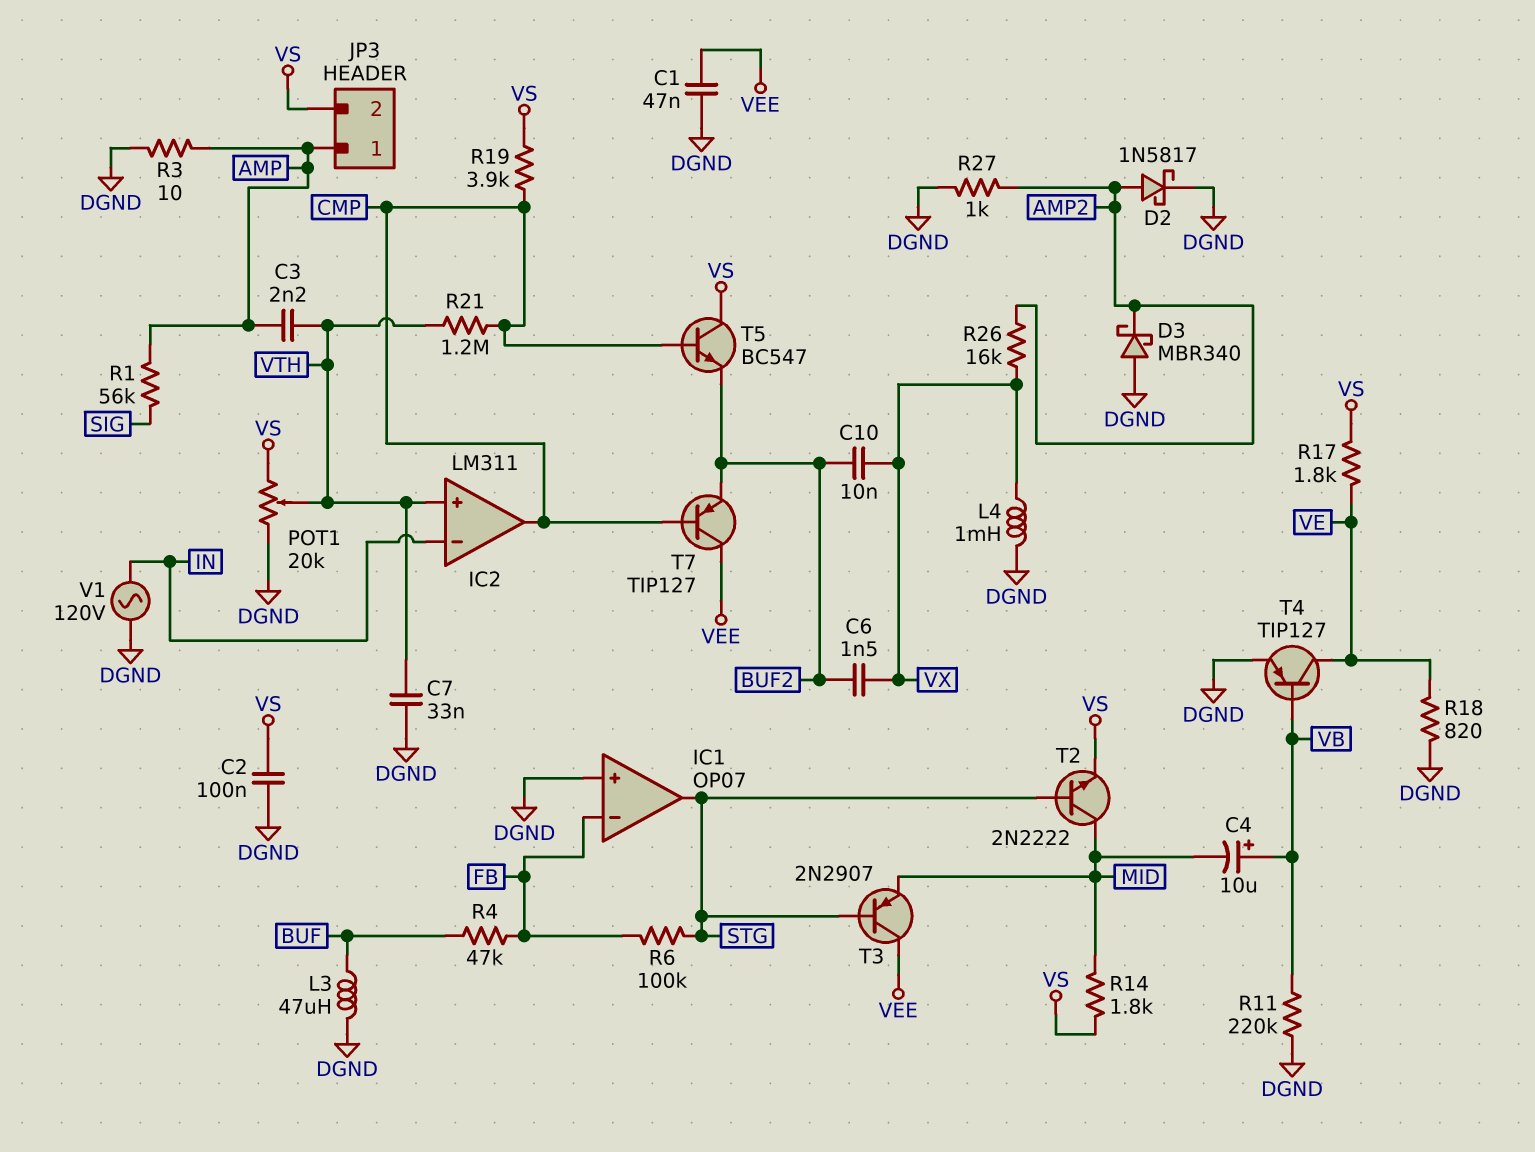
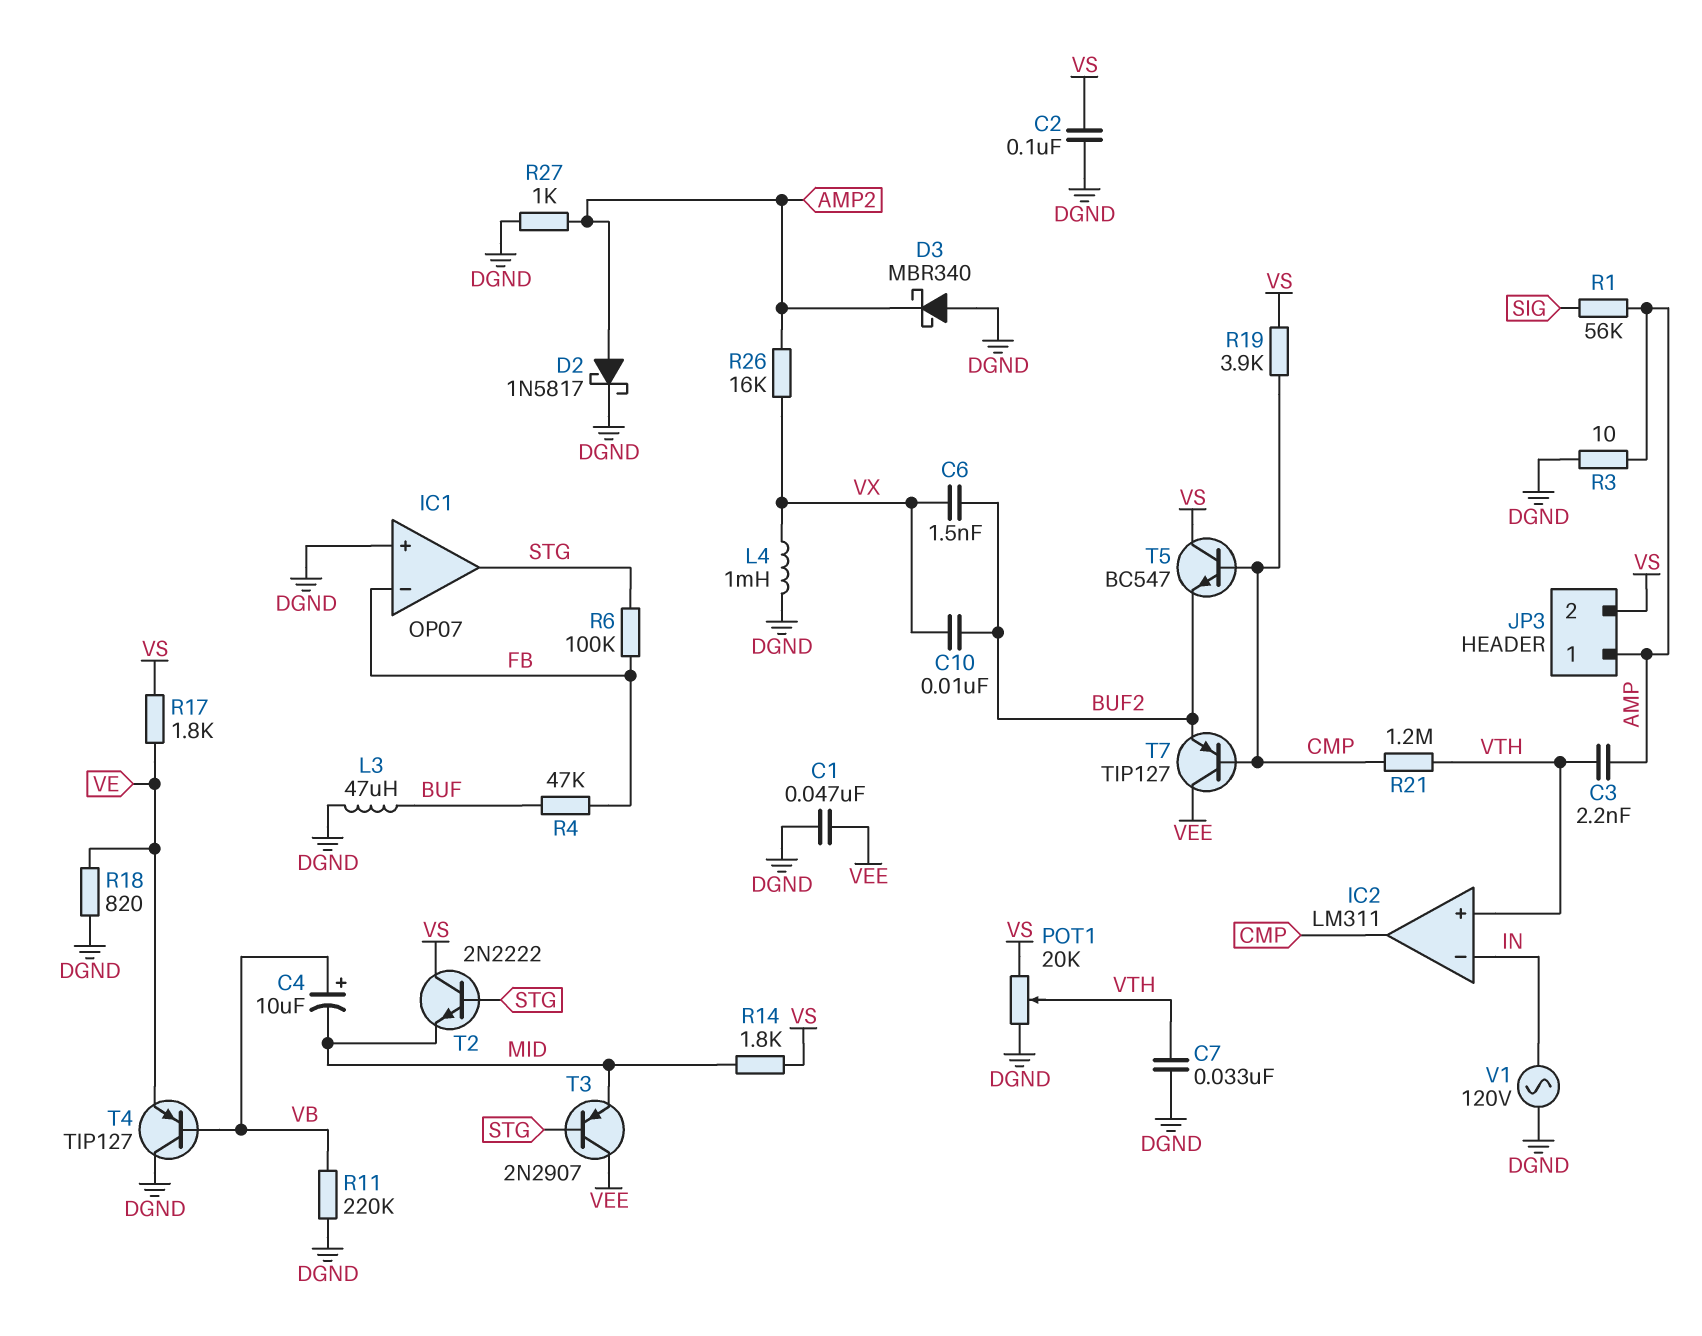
T2: NPN 2N2222 (B STG, C MID, E VS) -> NPN 2N2222 (B STG, C VS, E MID)
T4: PNP TIP127 (B VB, C VE, E DGND) -> PNP TIP127 (B VB, C DGND, E VE)

